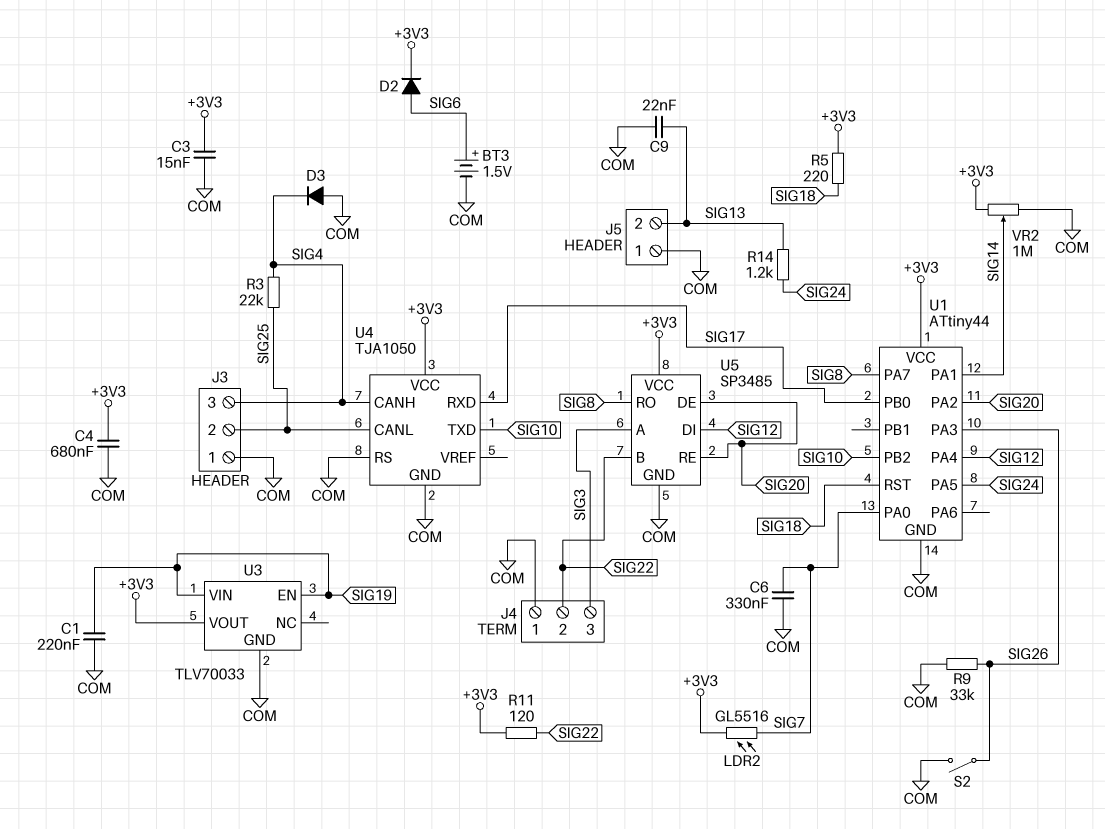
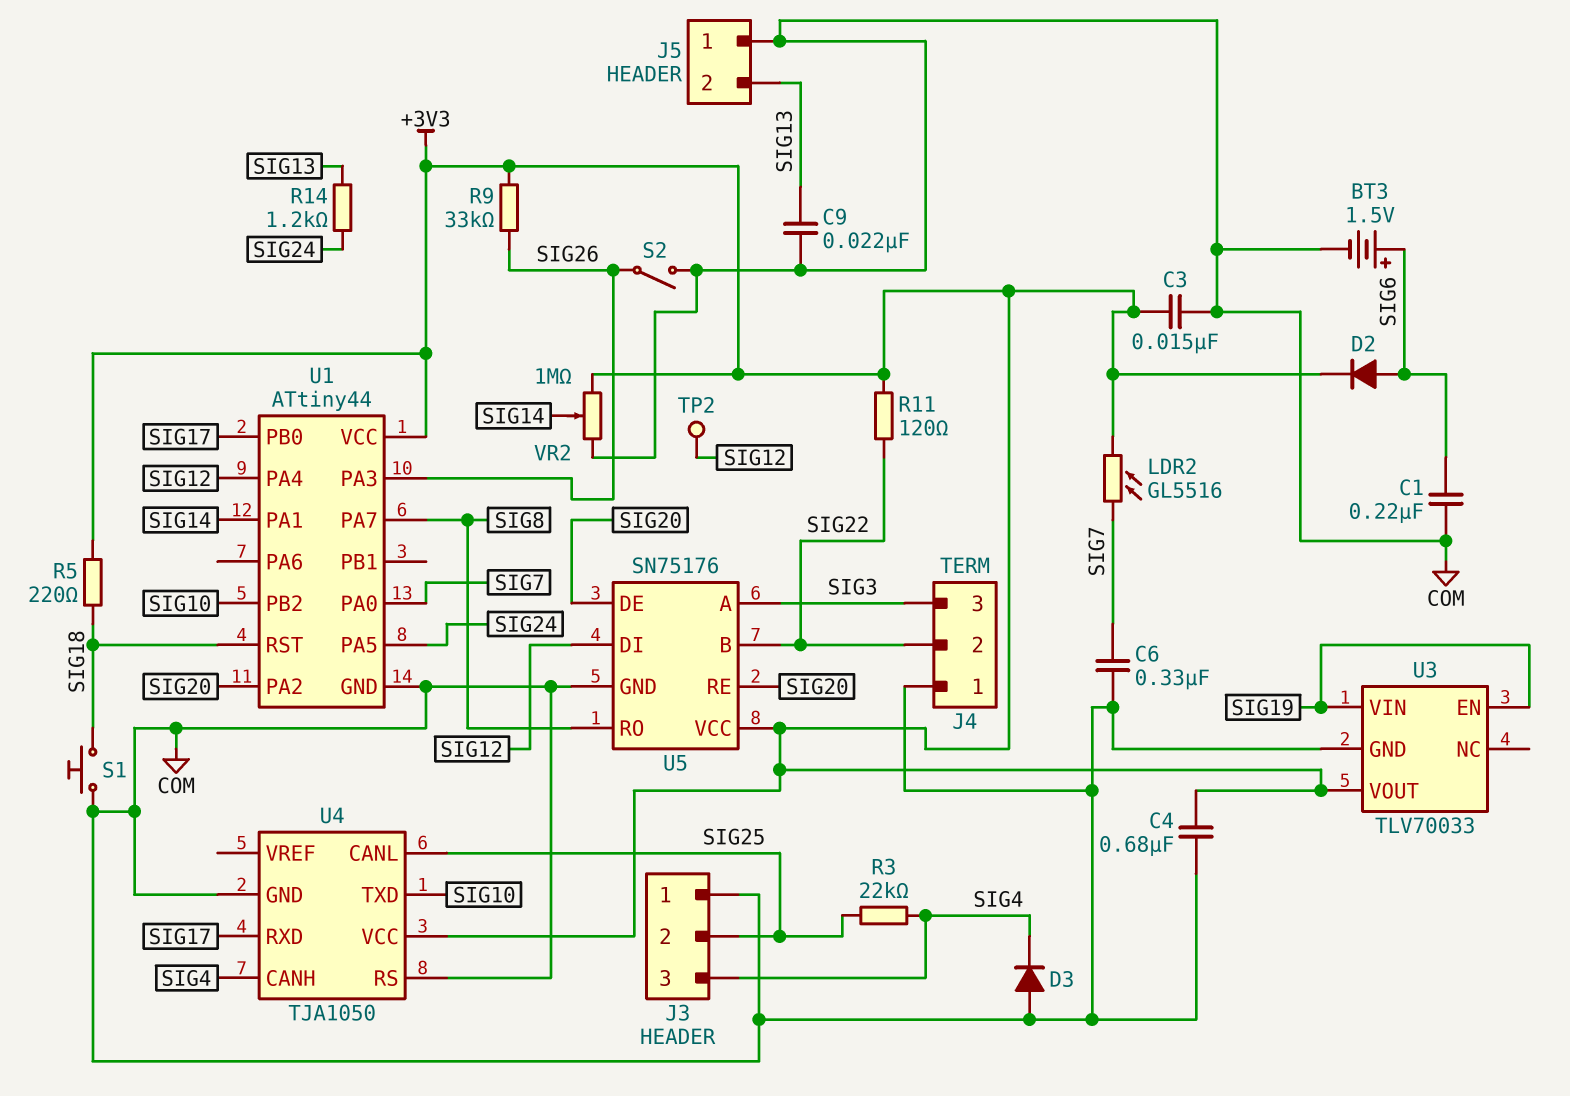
C1: 220nF (COM, SIG19) -> 220nF (COM, SIG6)
R9: 33k (COM, SIG26) -> 33k (+3V3, SIG26)
S1: none -> button (COM, SIG18)
TP2: none -> test point (SIG12)
U5: SP3485 -> SN75176

